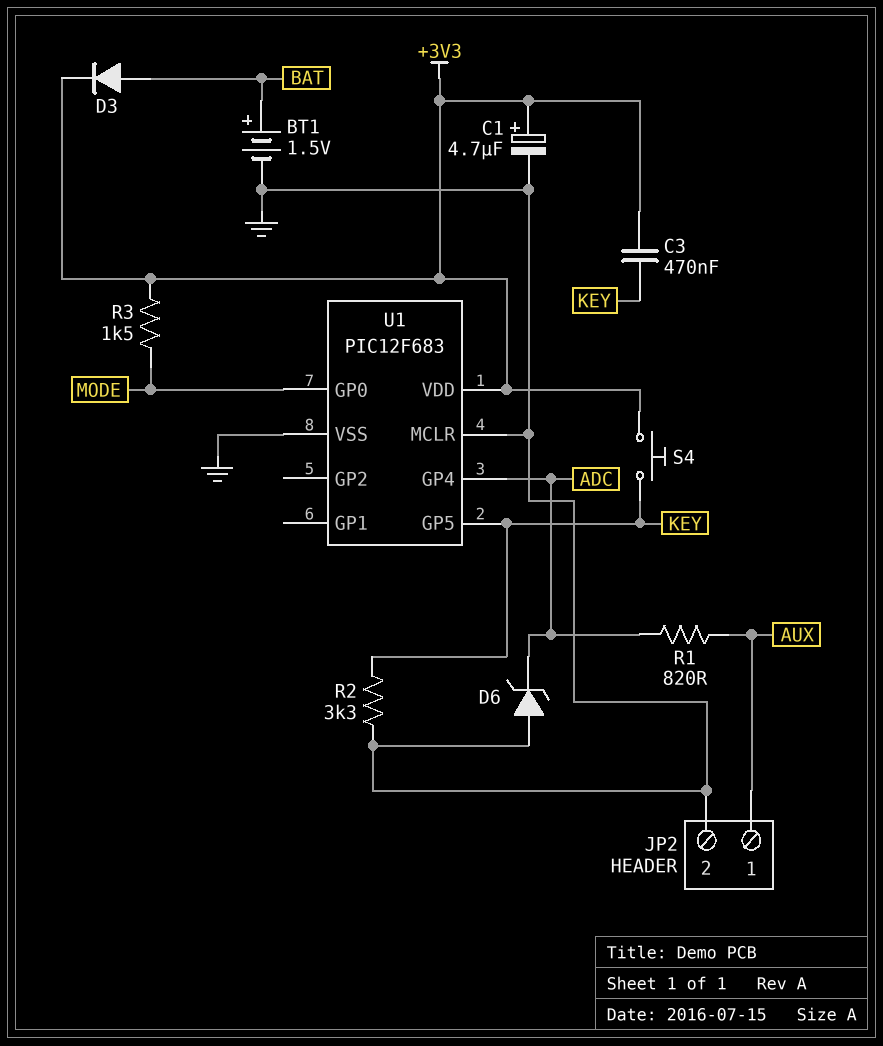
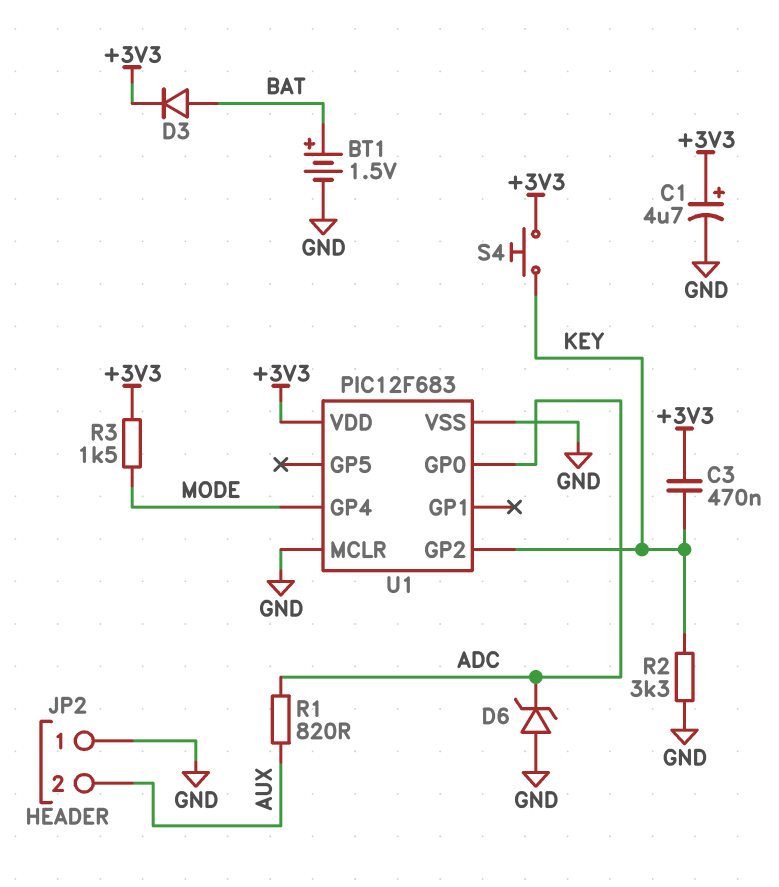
JP2 pin 1: AUX -> GND
JP2 pin 2: GND -> AUX
U1 pin GP0: MODE -> ADC
U1 pin GP2: none -> KEY
U1 pin GP4: ADC -> MODE
U1 pin GP5: KEY -> none

